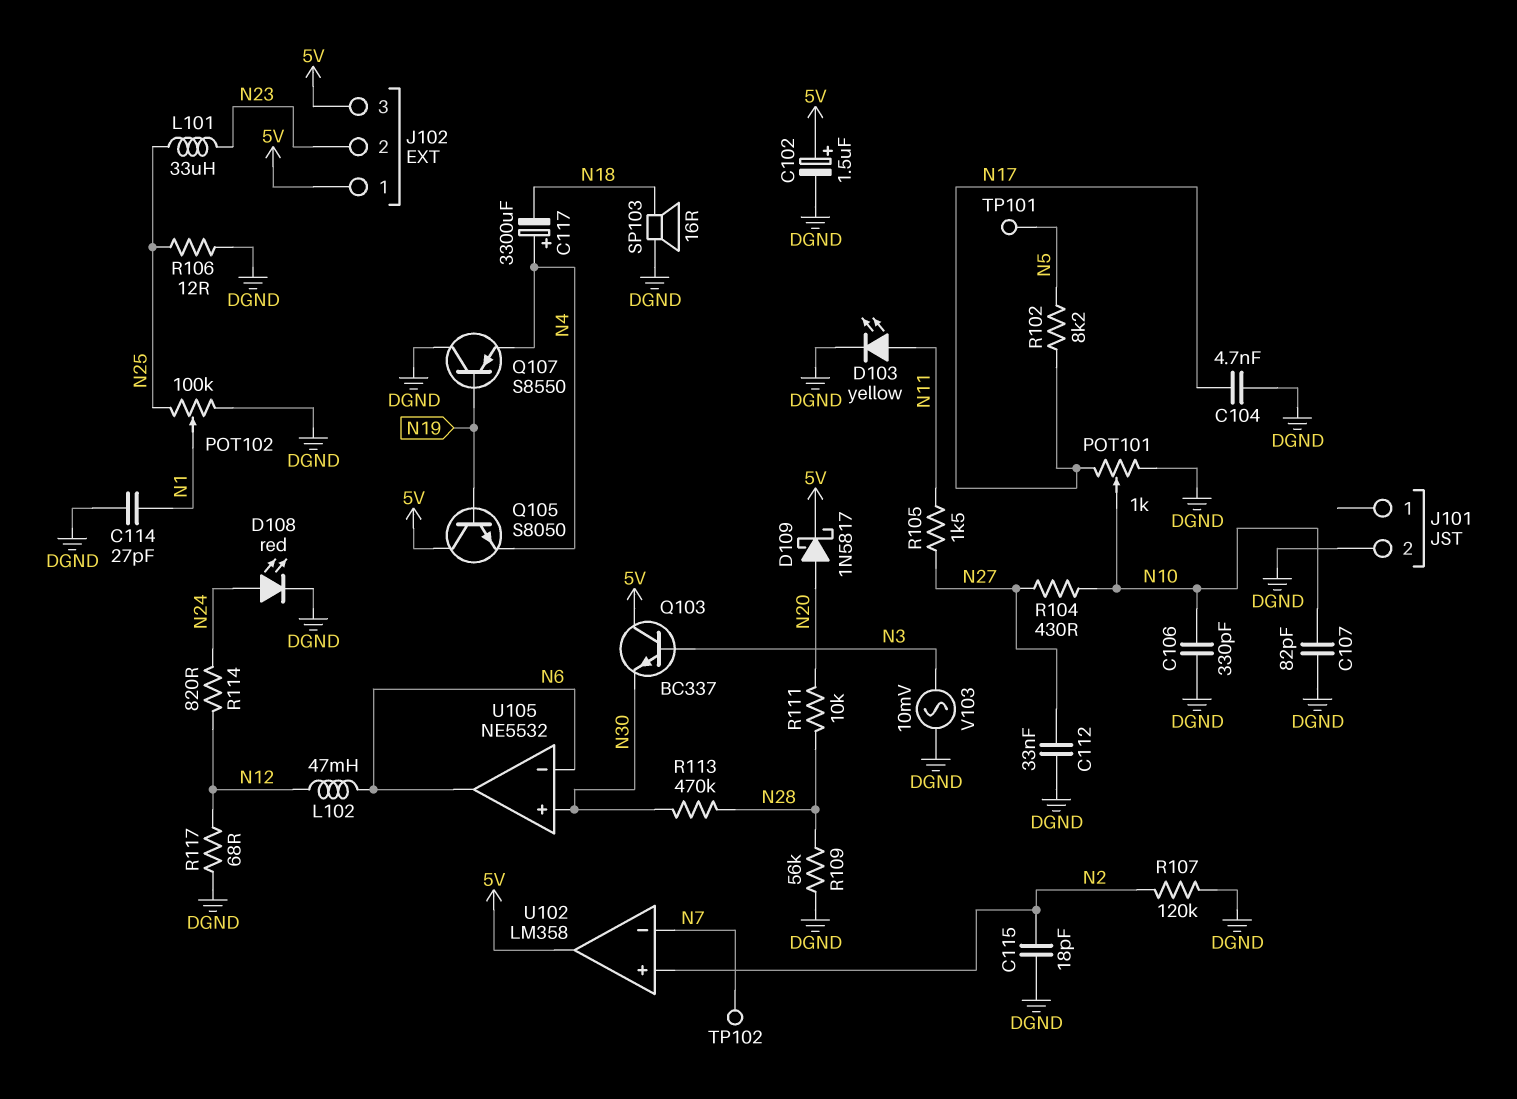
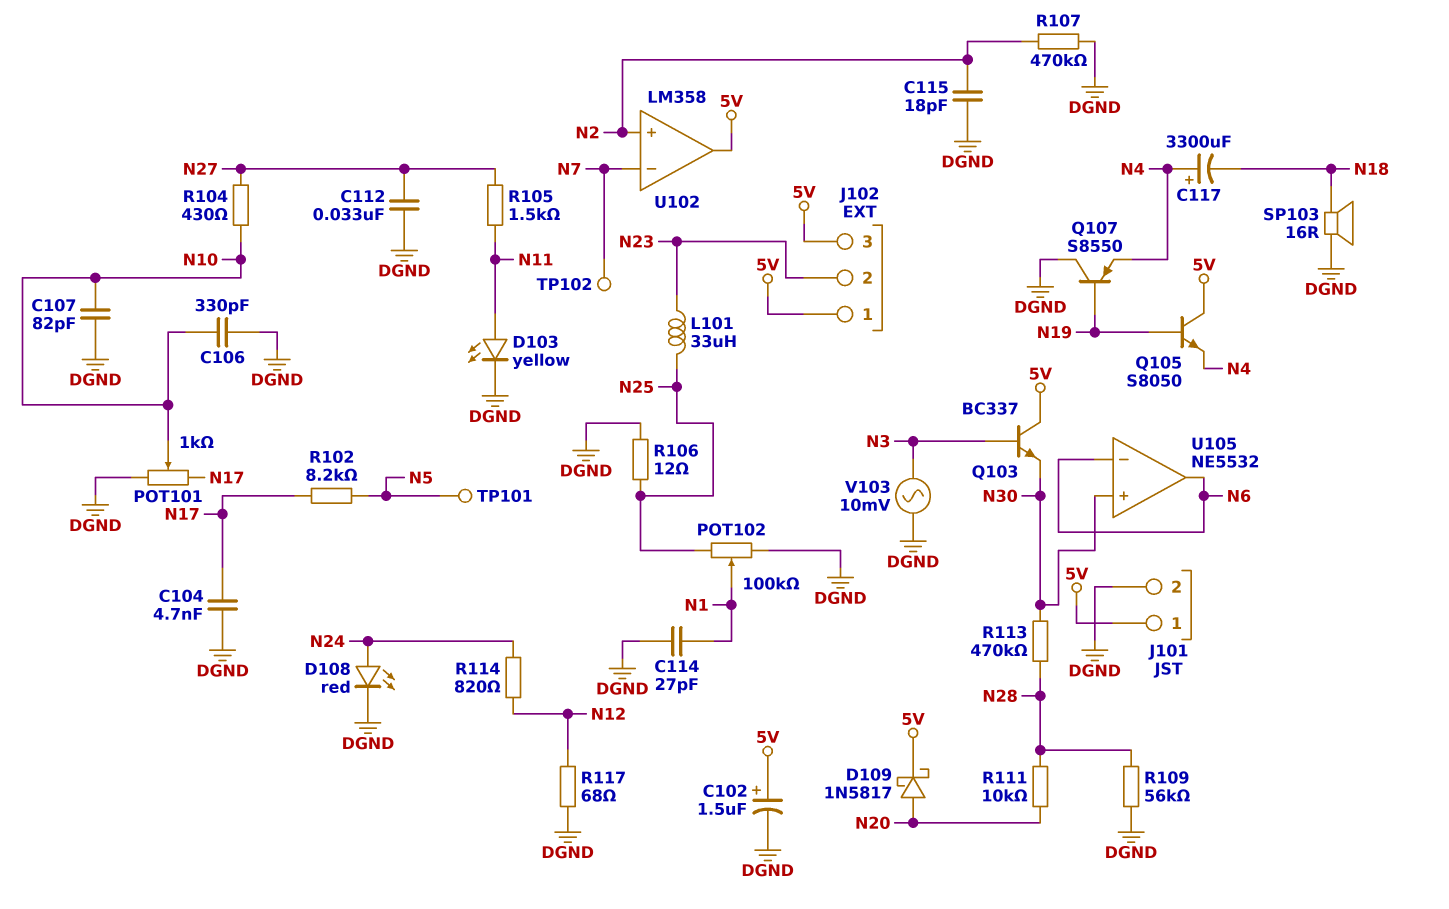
J101 pin 1: none -> 5V
L102: 47mH (N6, N12) -> none
R107: 120k (DGND, N2) -> 470k (DGND, N2)

